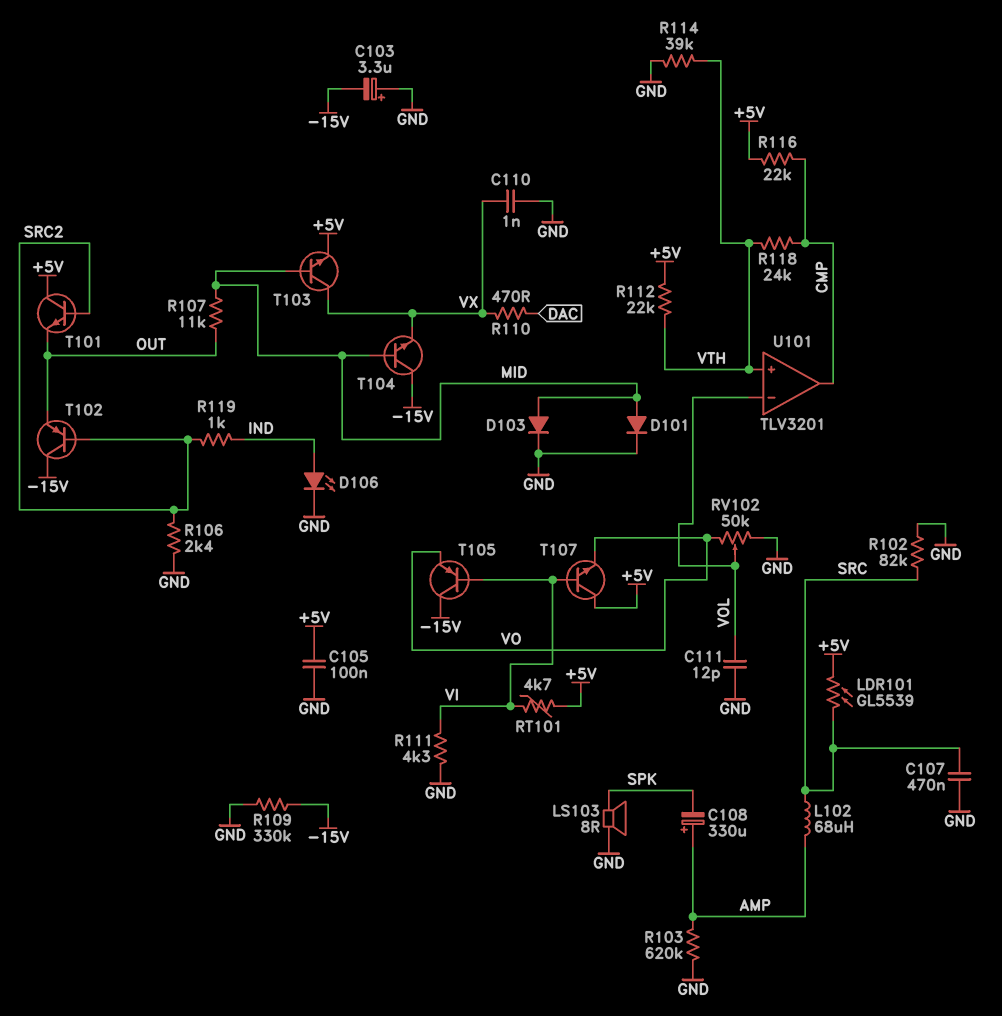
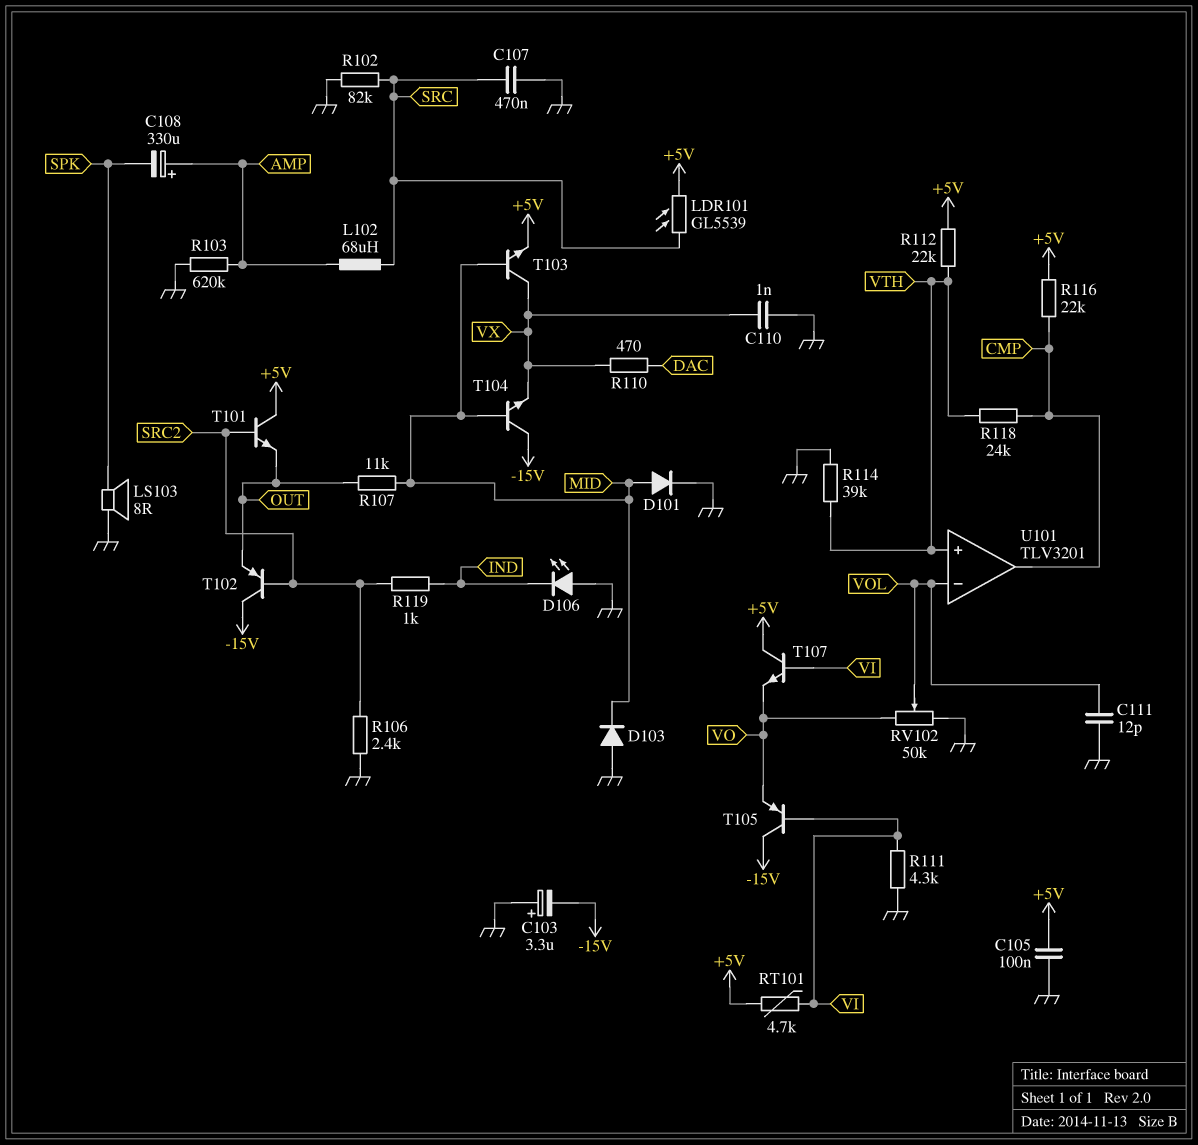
D103: diode (A MID, K GND) -> diode (A GND, K MID)
D106: LED (A IND, K GND) -> LED (A GND, K IND)
R109: 330k (-15V, GND) -> none

